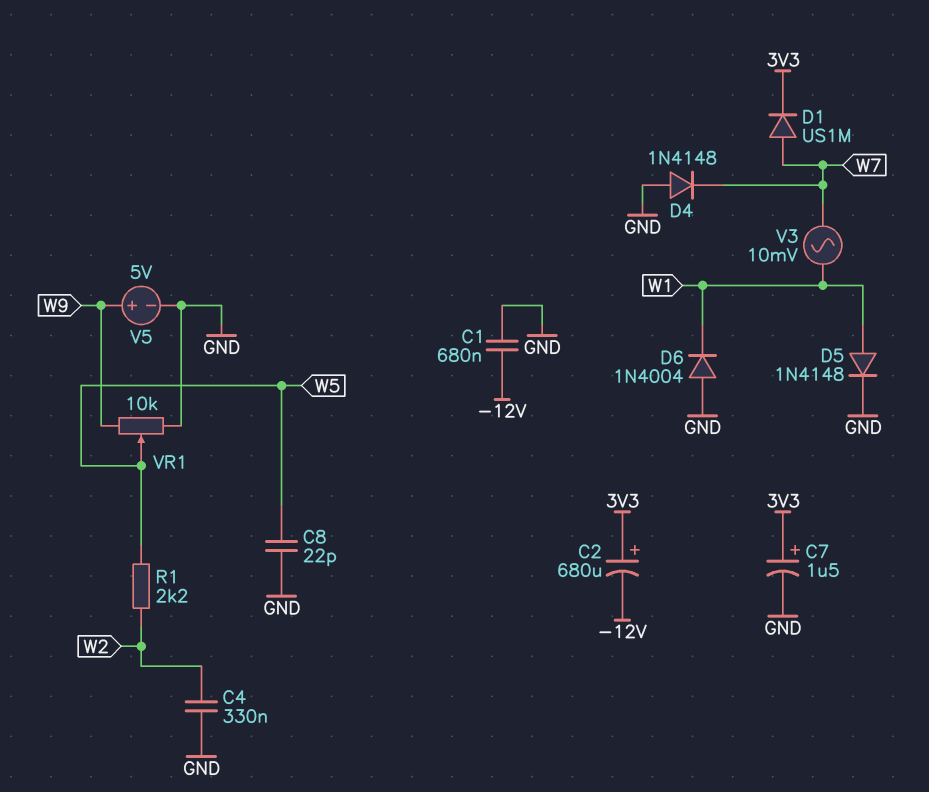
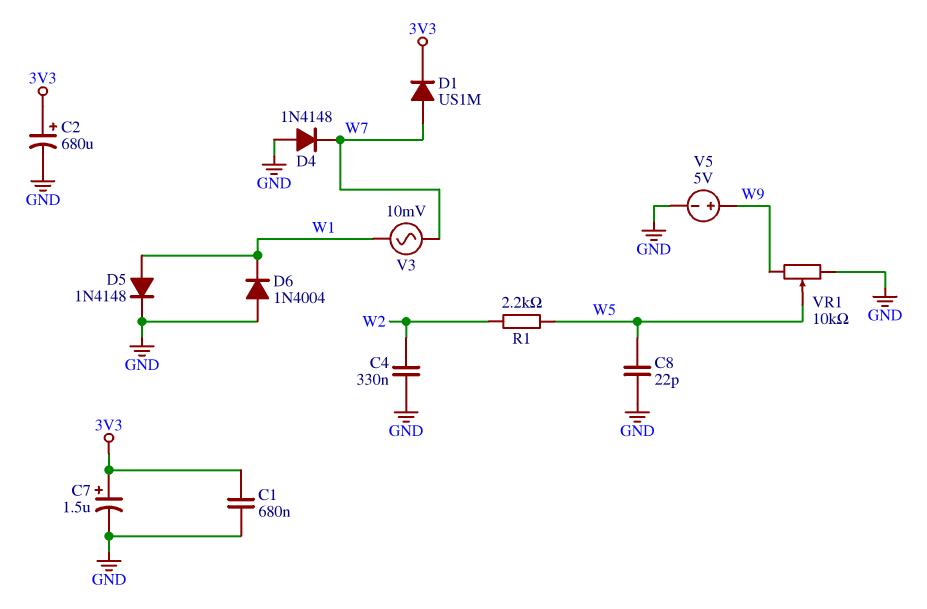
C1: 680nF (-12V, GND) -> 680nF (3V3, GND)
C2: 680uF (plus 3V3, minus -12V) -> 680uF (plus 3V3, minus GND)

